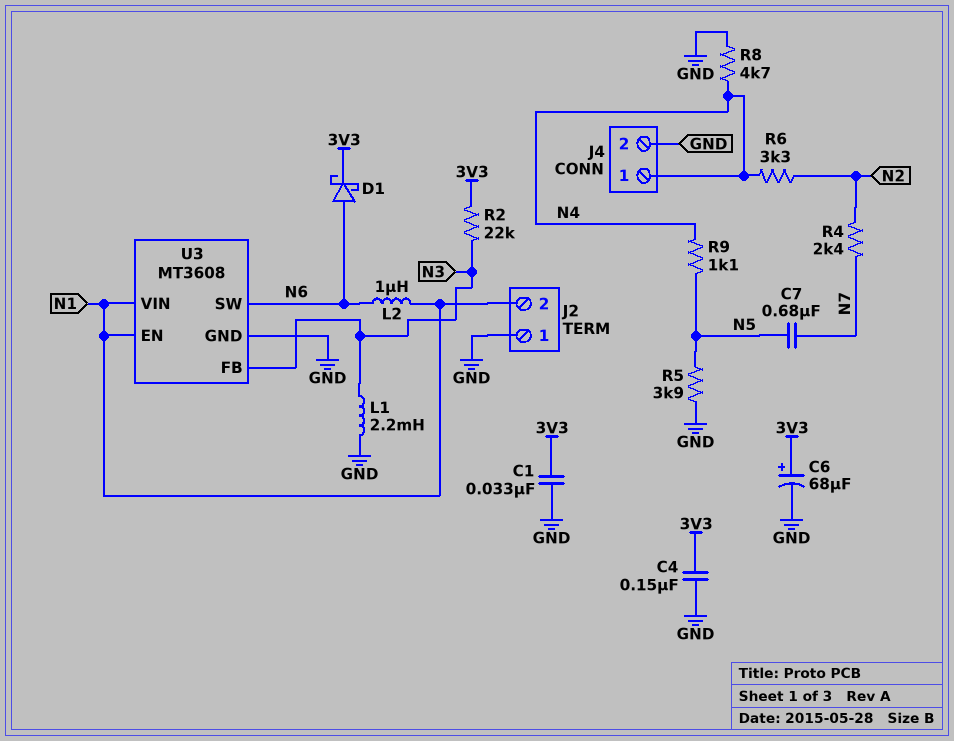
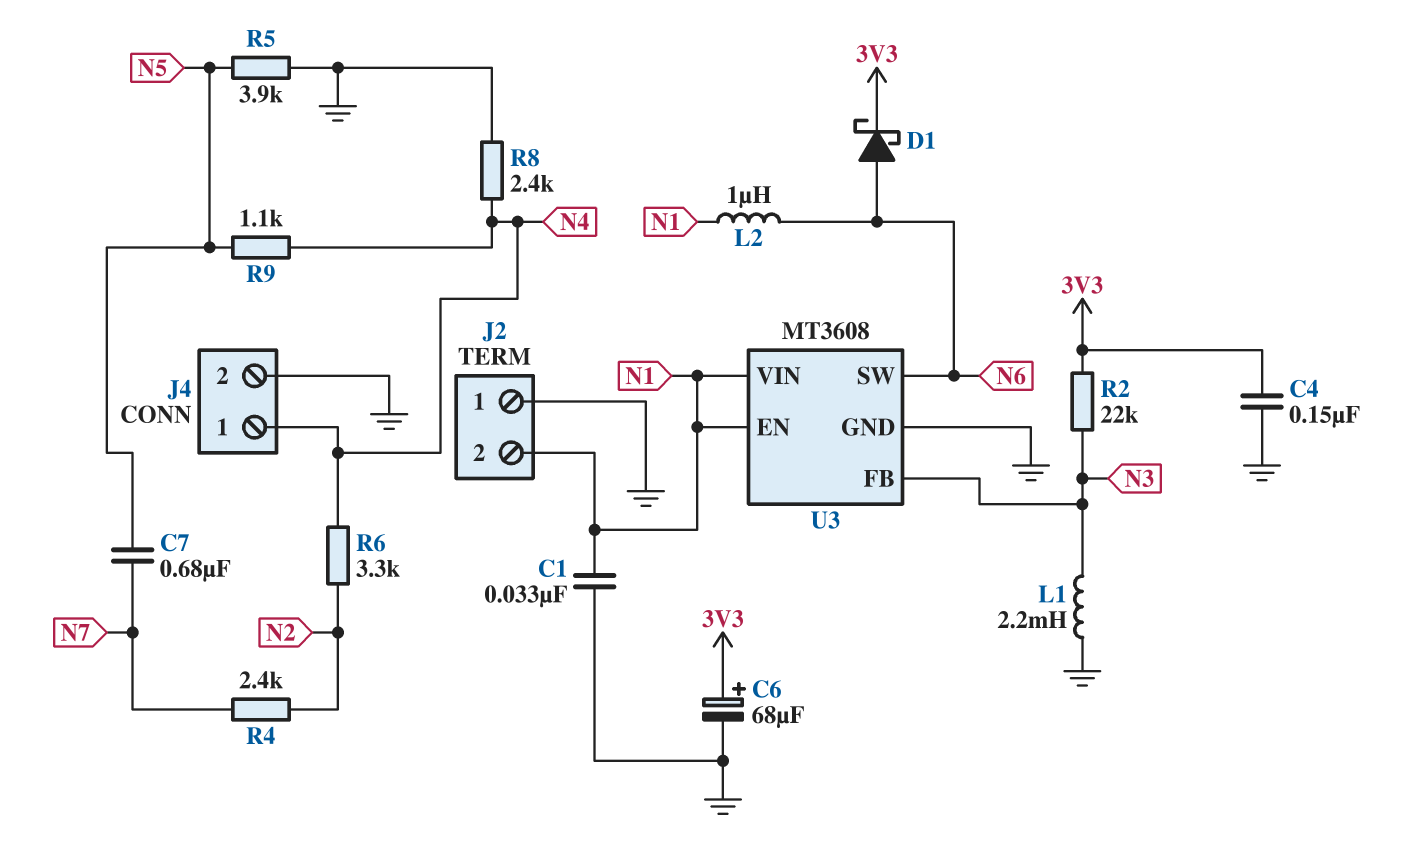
C1: 33nF (3V3, GND) -> 33nF (GND, N1)
R8: 4.7k (GND, N4) -> 2.4k (GND, N4)

